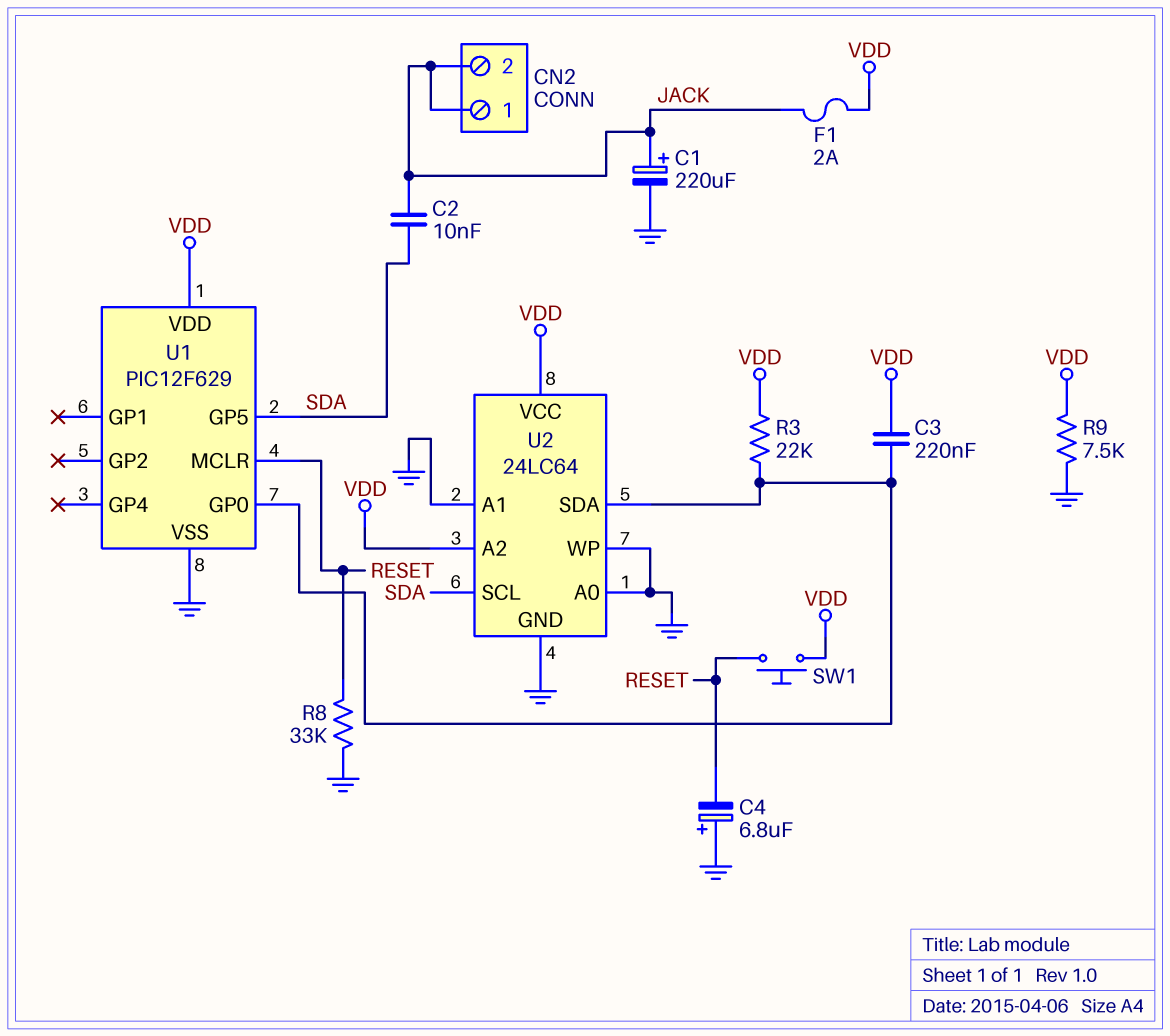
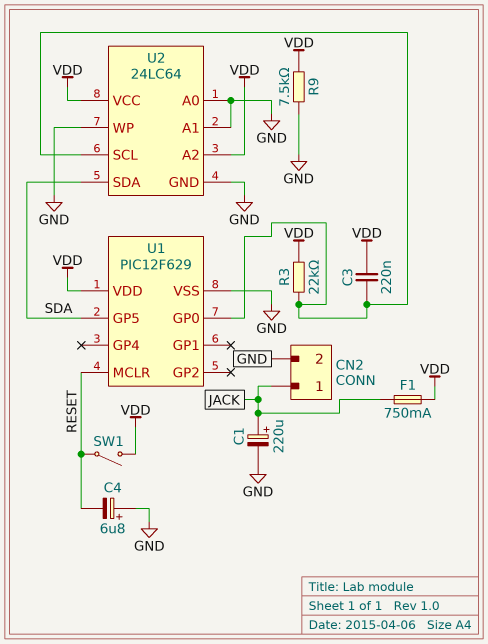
C2: 10nF (JACK, SDA) -> none
CN2 pin 2: JACK -> GND
F1: 2A (JACK, VDD) -> 750mA (JACK, VDD)
R8: 33k (GND, RESET) -> none
SW1: button (RESET, VDD) -> switch (RESET, VDD)
U2 pin SCL: SDA -> U1/GP0
U2 pin SDA: U1/GP0 -> SDA

